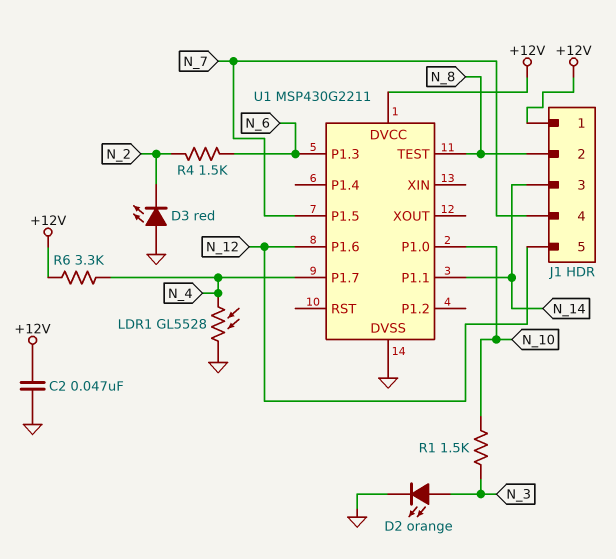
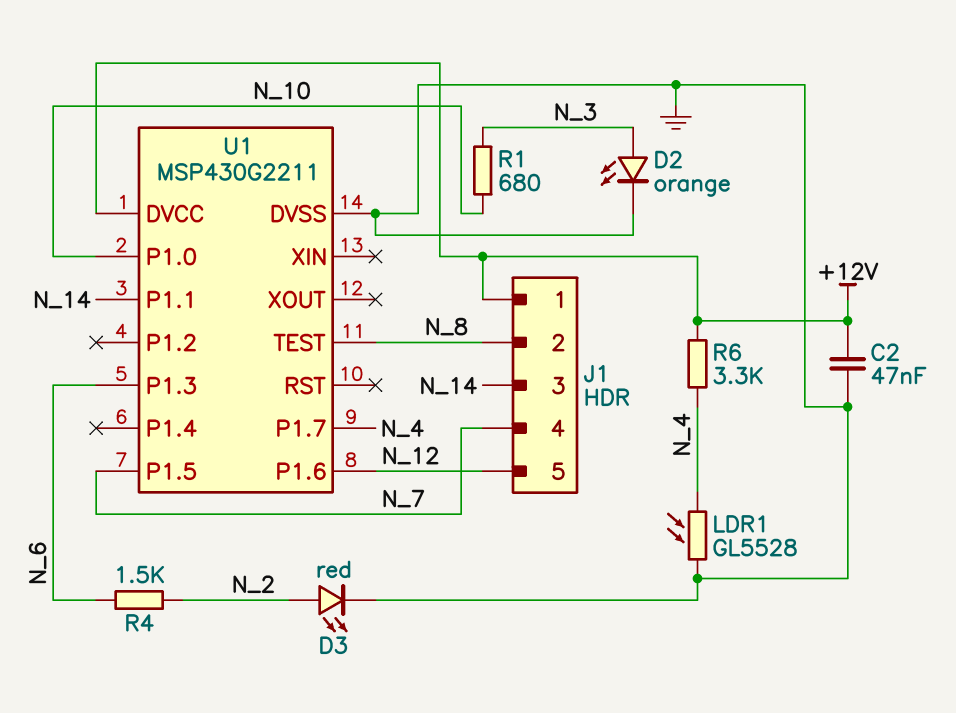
D3: LED red (A GND, K N_2) -> LED red (A N_2, K GND)
R1: 1.5k (N_3, N_10) -> 680 (N_3, N_10)

